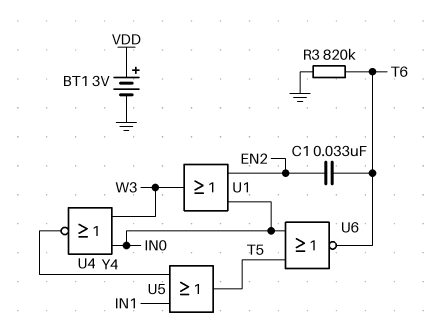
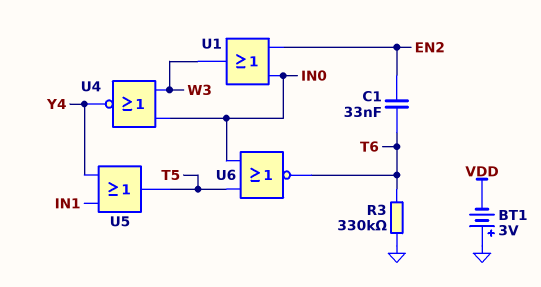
BT1: 3V (plus VDD, minus GND) -> 3V (plus GND, minus VDD)
R3: 820k (GND, T6) -> 330k (GND, T6)

